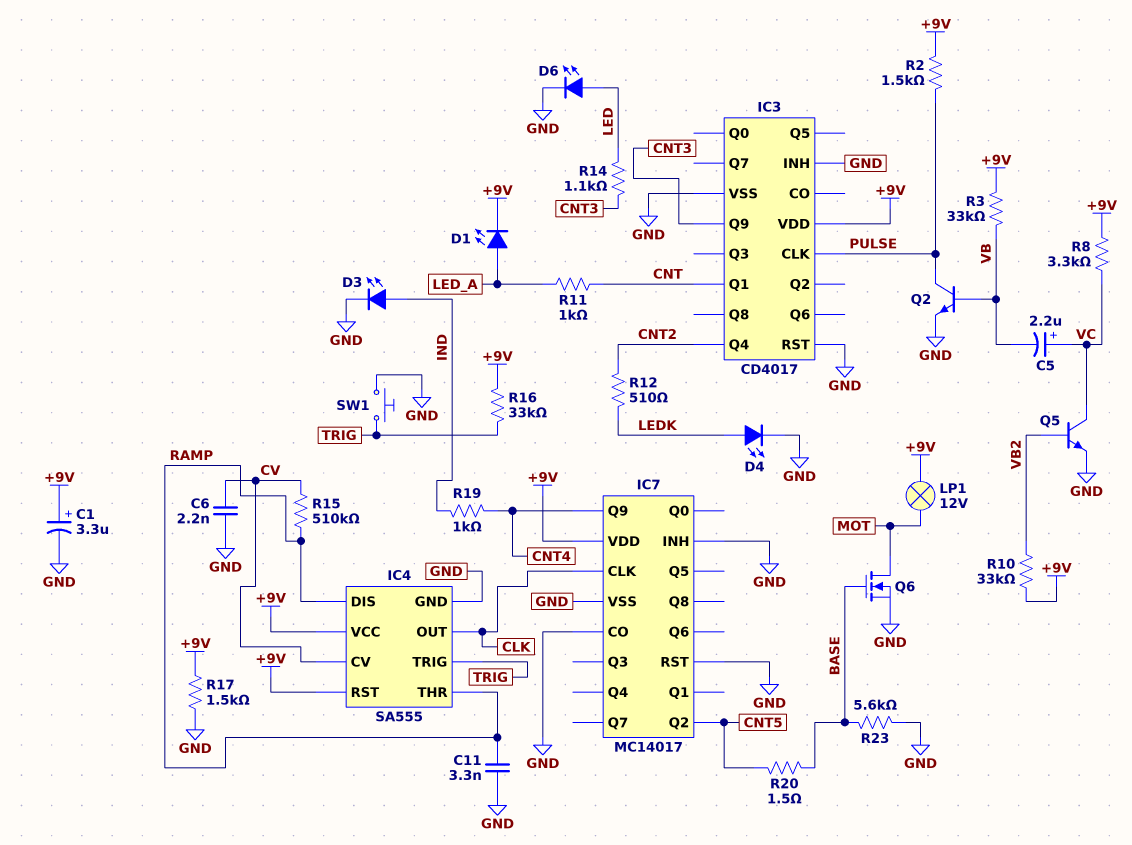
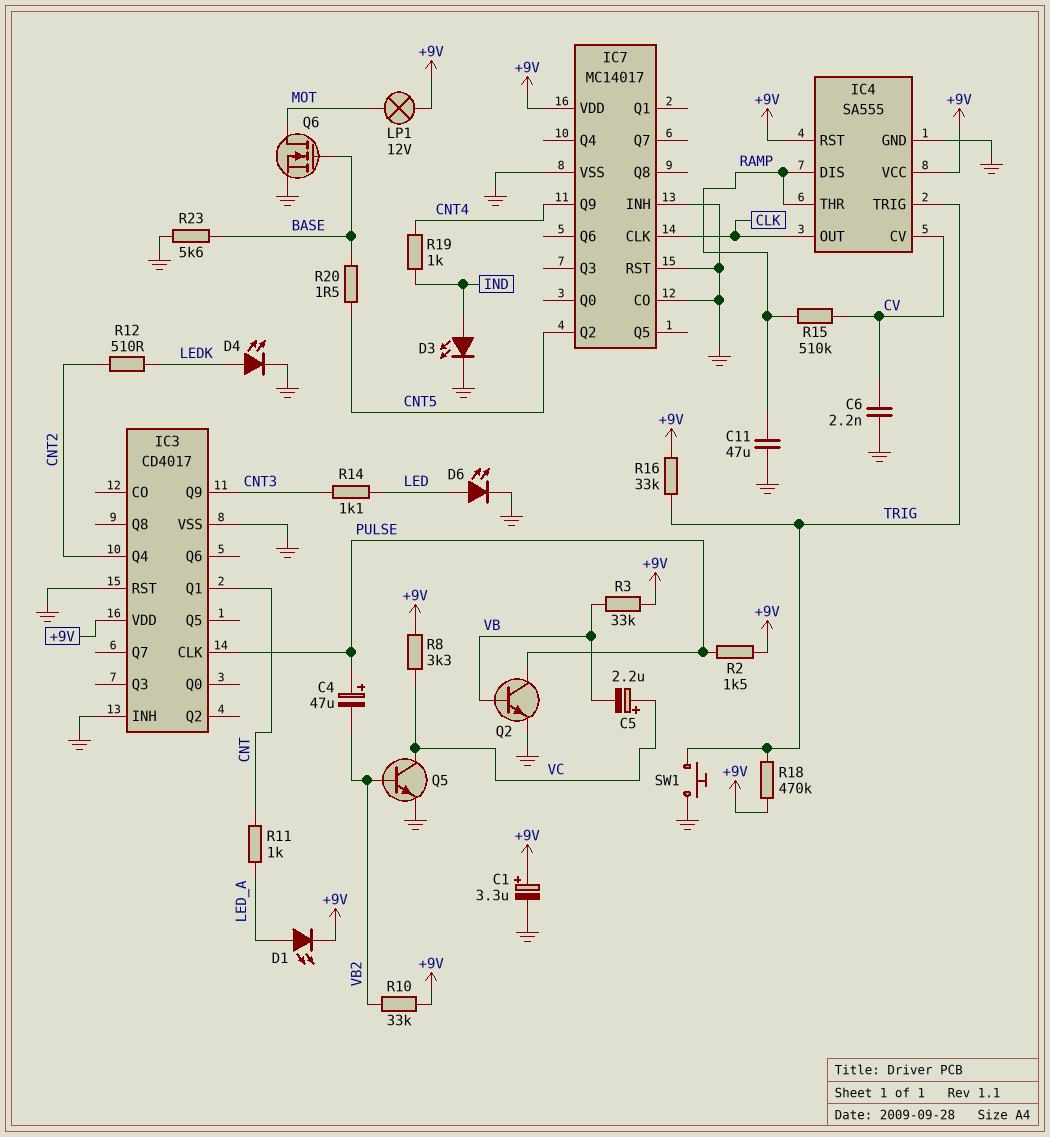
C4: none -> 47uF (plus PULSE, minus VB2)
C11: 3.3nF (GND, RAMP) -> 47uF (GND, RAMP)
R17: 1.5k (+9V, GND) -> none
R18: none -> 470k (+9V, TRIG)

